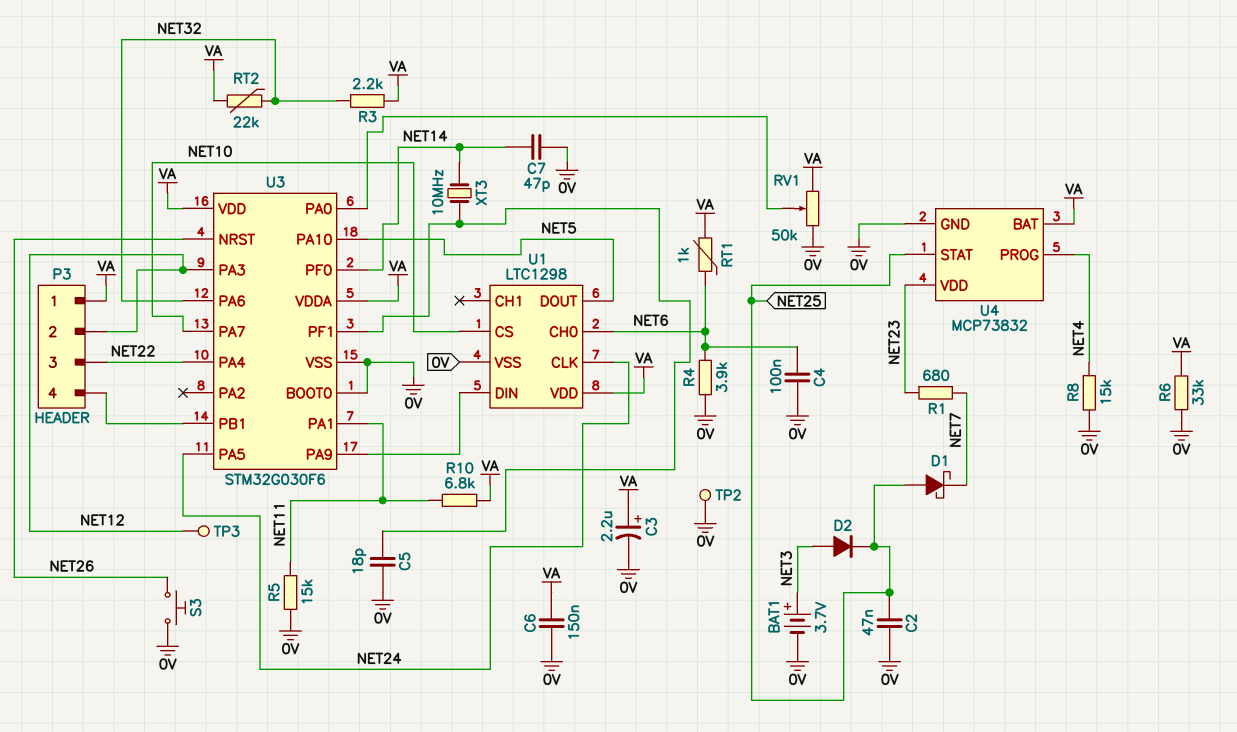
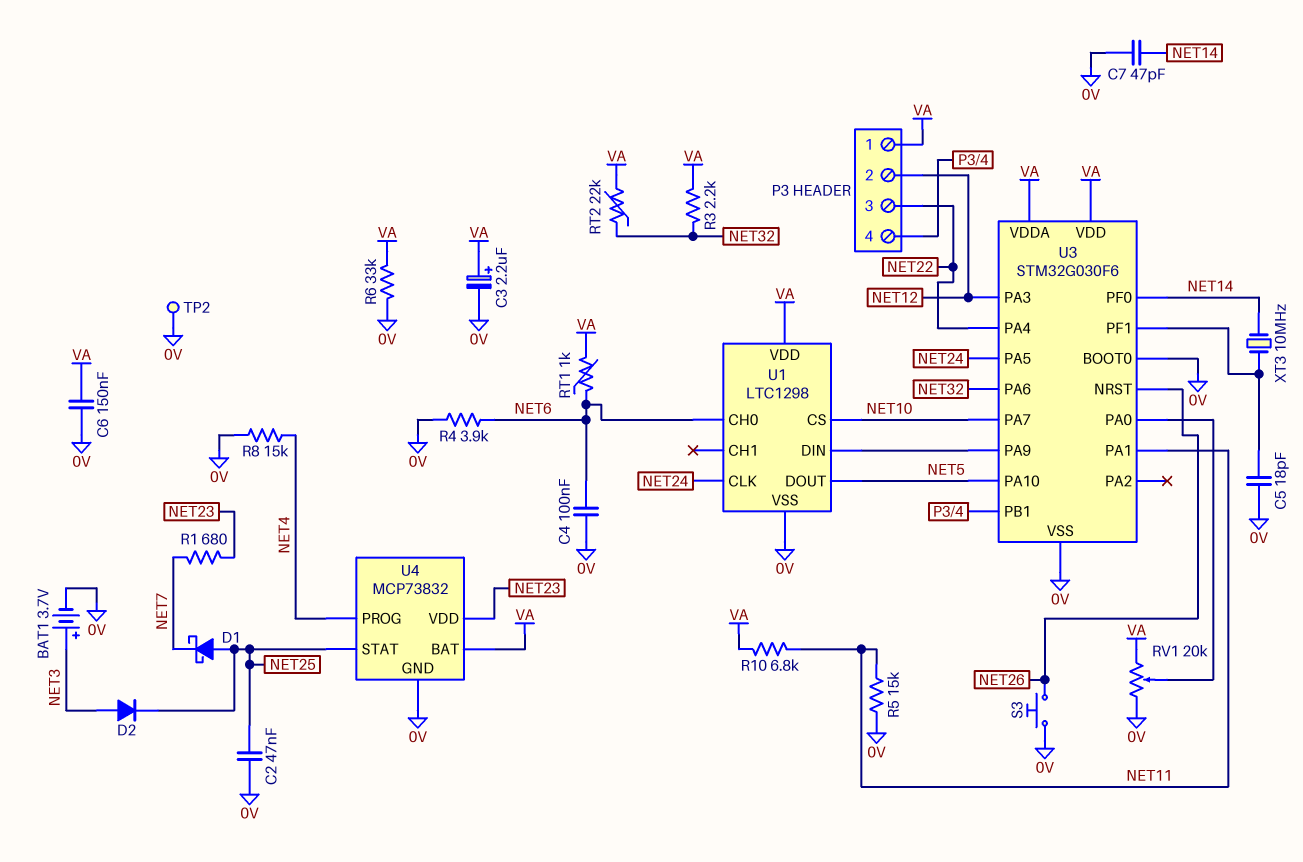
RV1: 50k (0V, VA, wiper U3/PA0) -> 20k (0V, VA, wiper U3/PA0)
TP3: test point (NET12) -> none

